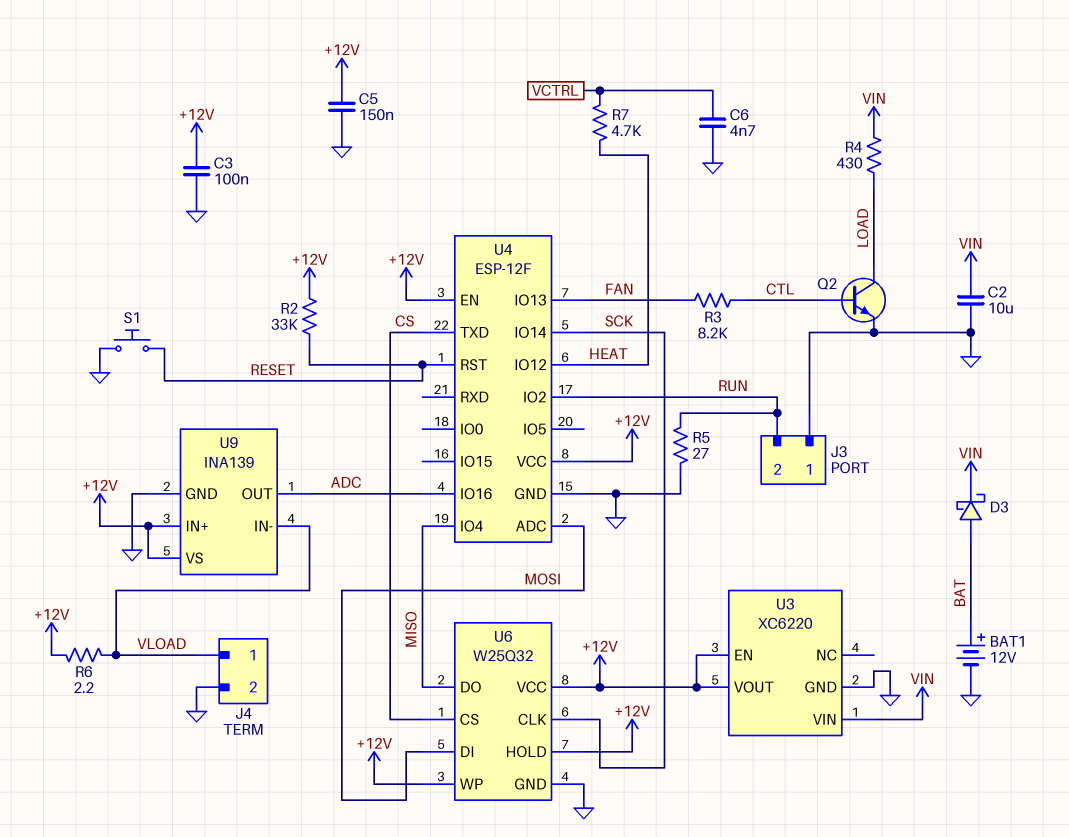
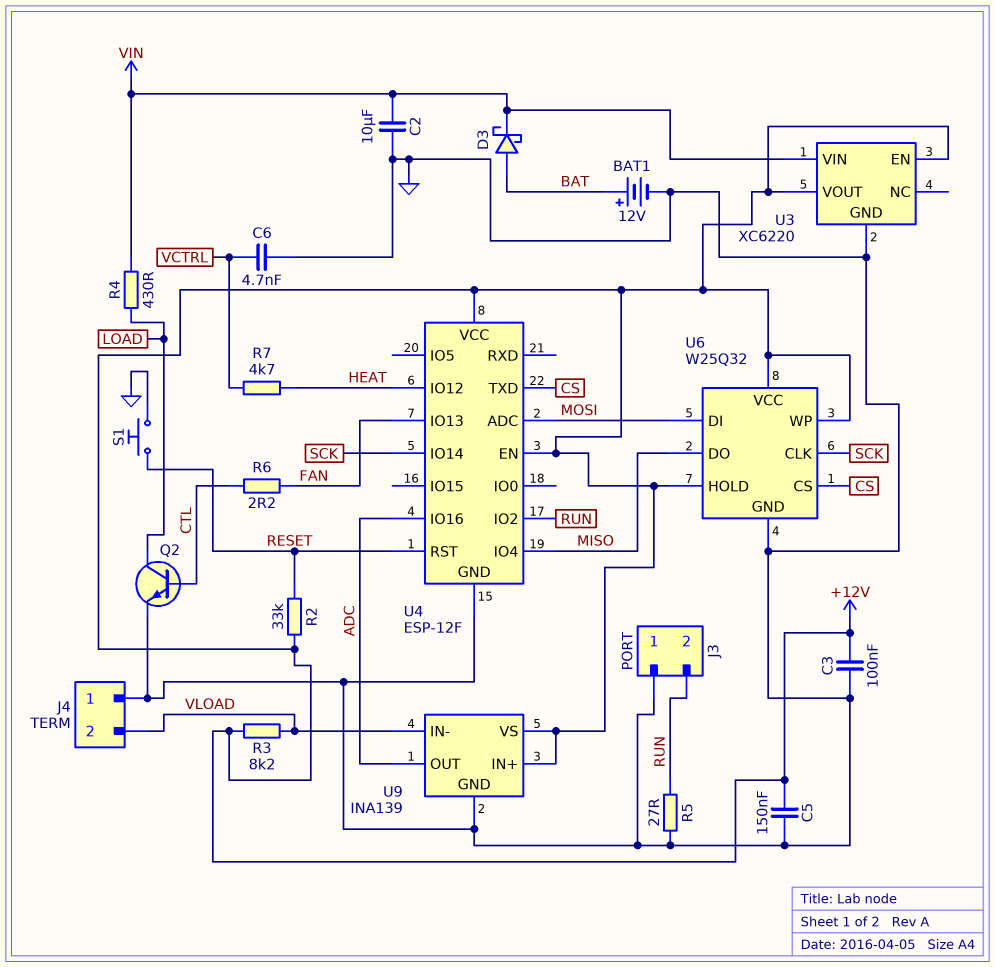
J4 pin 1: VLOAD -> GND
J4 pin 2: GND -> VLOAD
R3: 8.2k (CTL, FAN) -> 8.2k (+12V, VLOAD)
R6: 2.2 (+12V, VLOAD) -> 2.2 (CTL, FAN)

